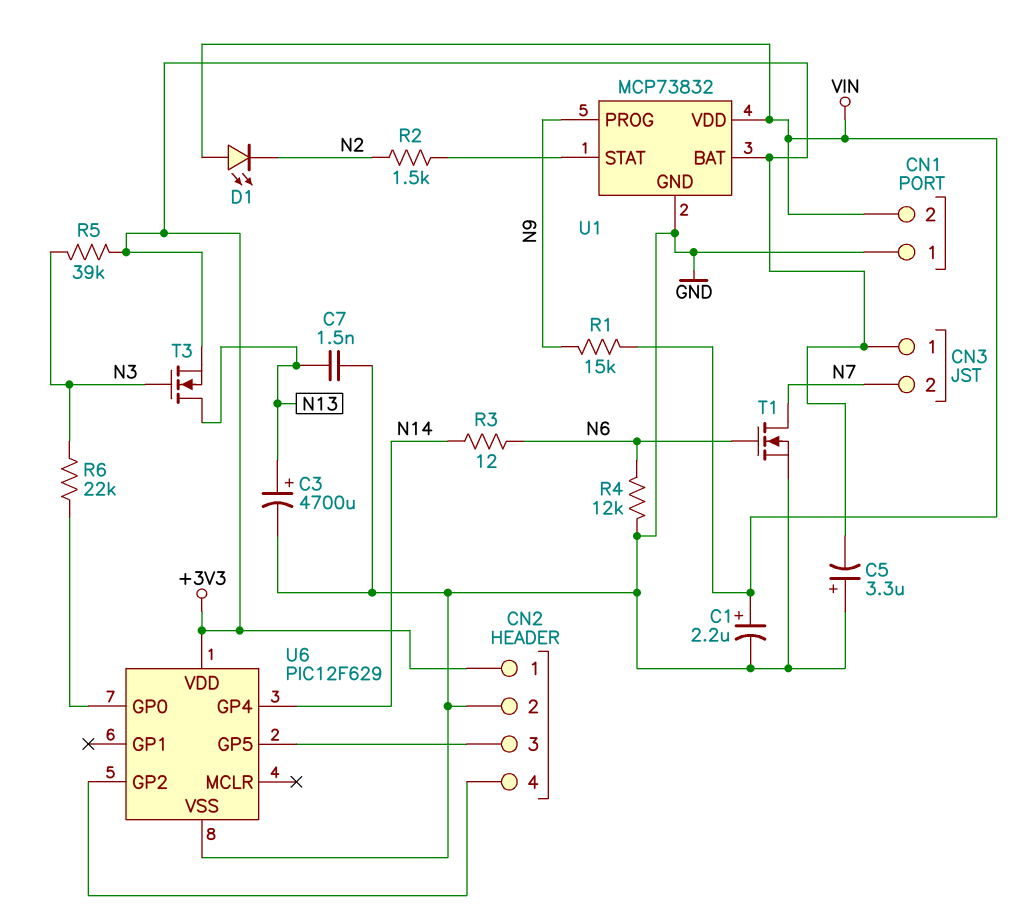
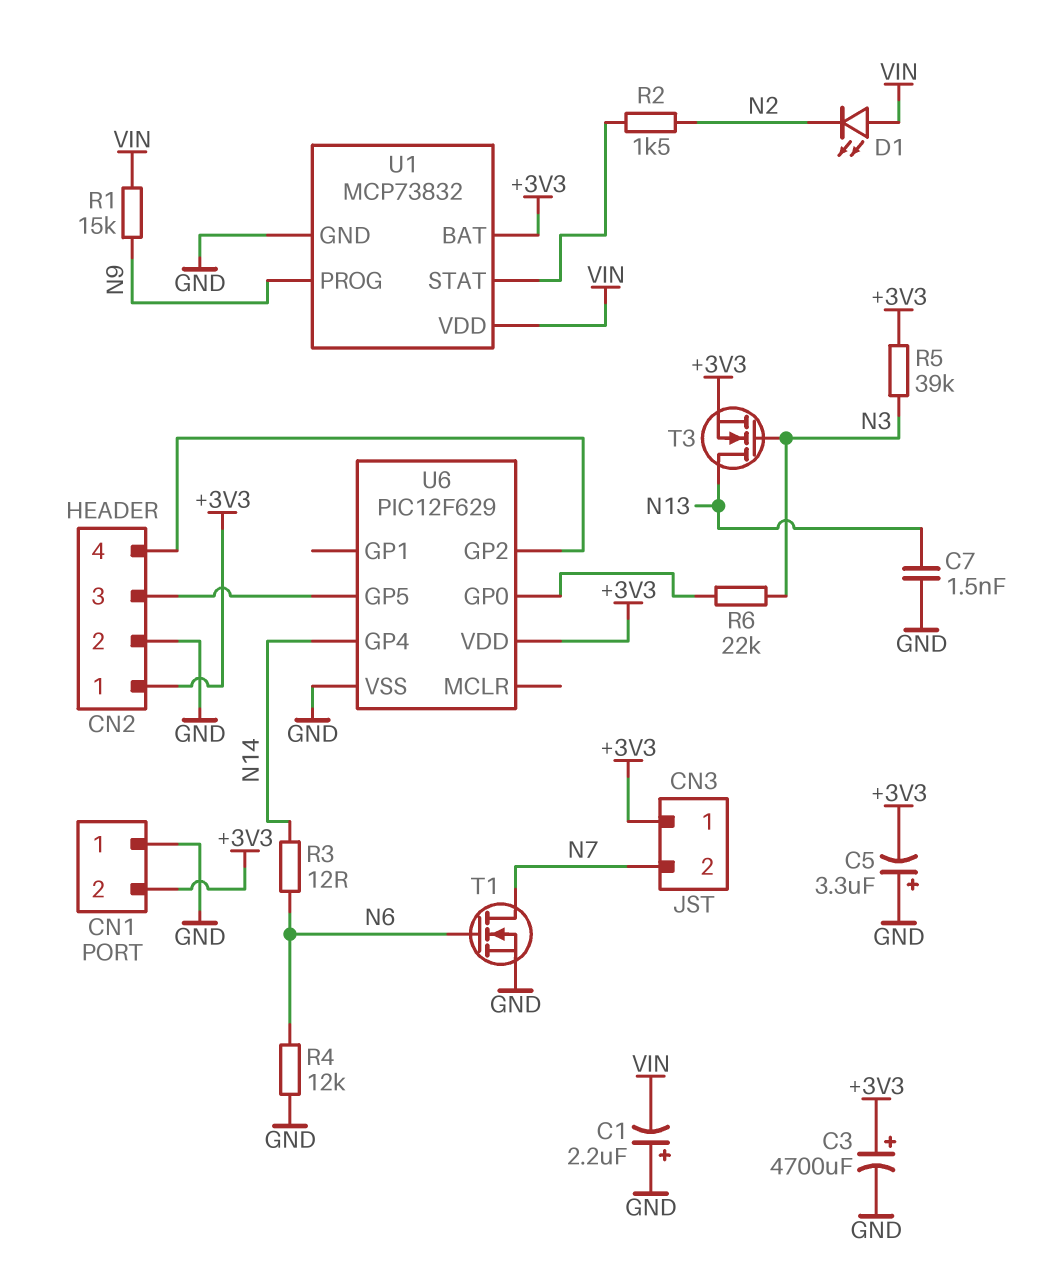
C1: 2.2uF (plus VIN, minus GND) -> 2.2uF (plus GND, minus VIN)
C3: 4700uF (plus N13, minus GND) -> 4700uF (plus +3V3, minus GND)
CN1 pin 2: VIN -> +3V3

